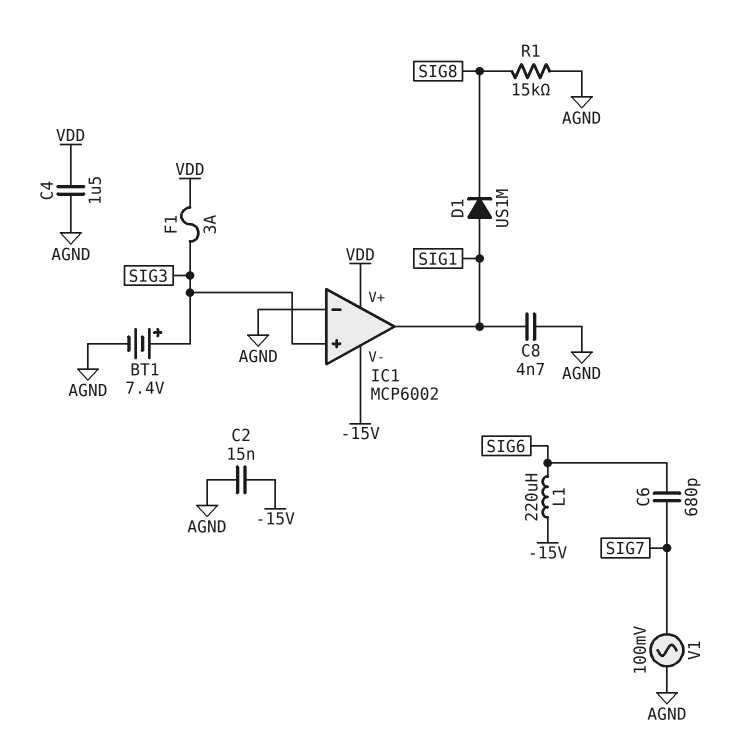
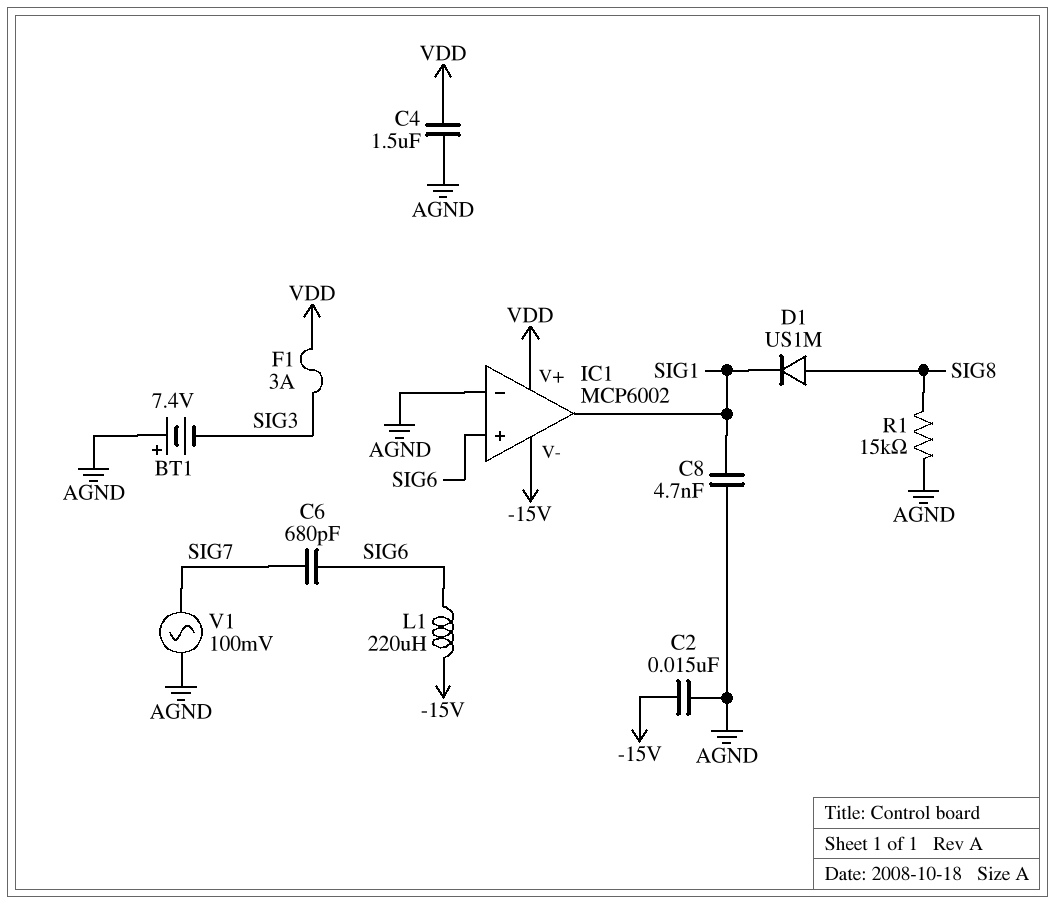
BT1: 7.4V (plus SIG3, minus AGND) -> 7.4V (plus AGND, minus SIG3)
D1: diode US1M (A SIG1, K SIG8) -> diode US1M (A SIG8, K SIG1)
IC1 pin in+: SIG3 -> SIG6

